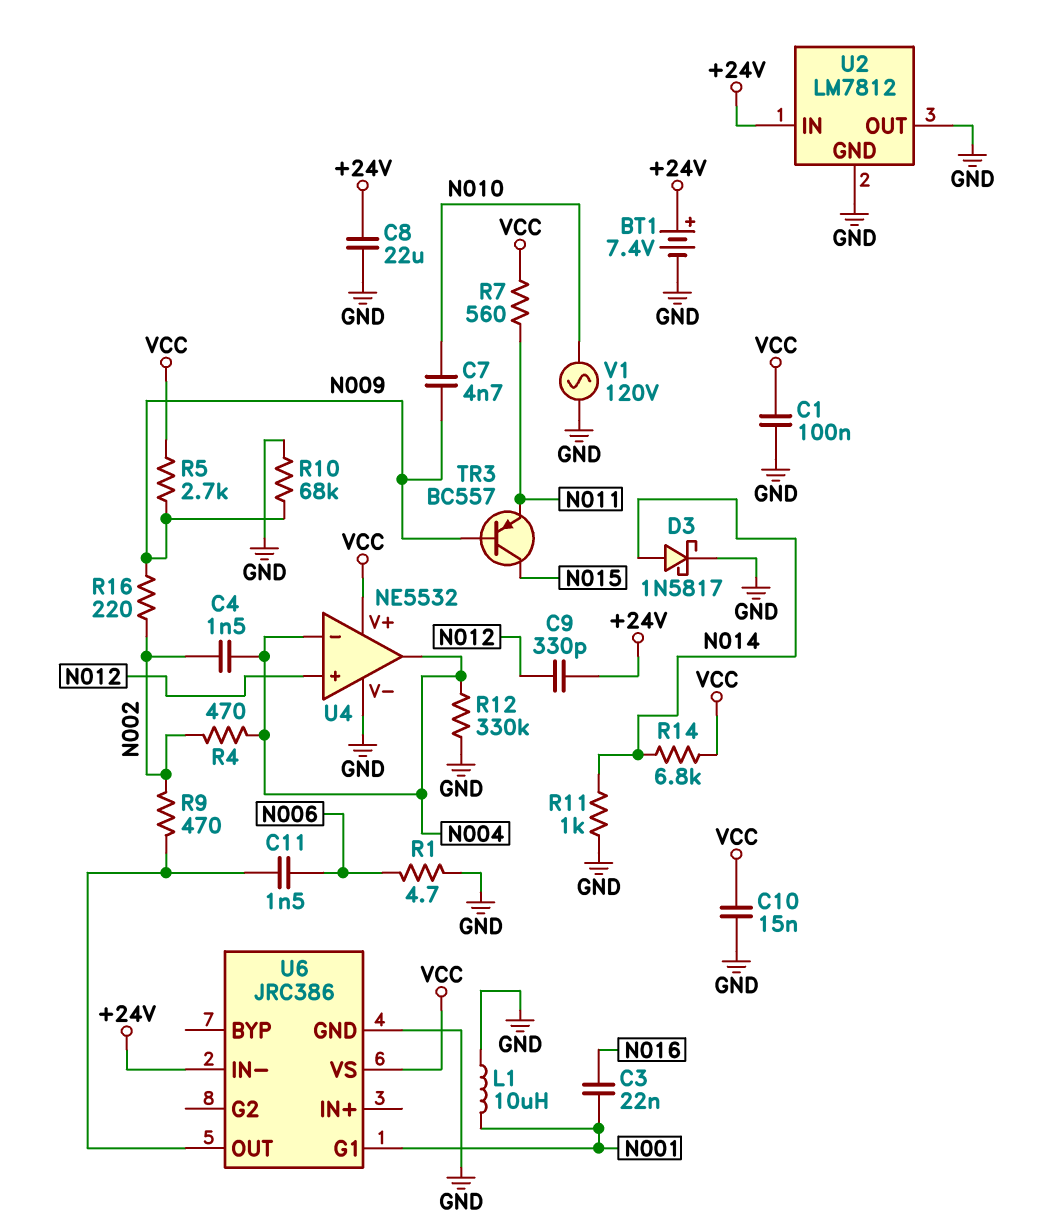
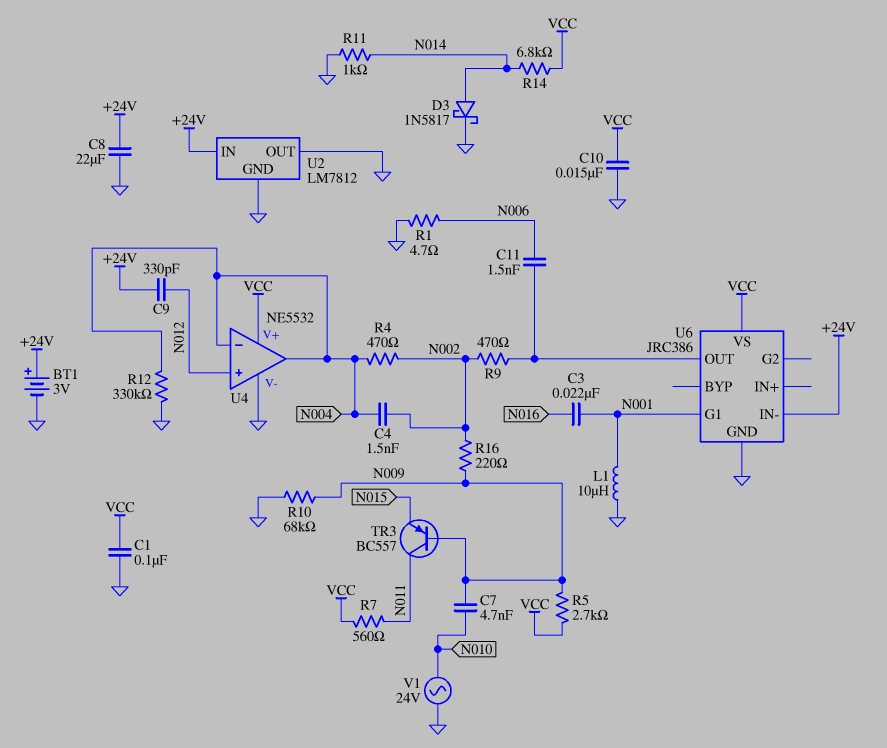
BT1: 7.4V (plus +24V, minus GND) -> 3V (plus +24V, minus GND)
TR3: PNP BC557 (B N009, C N015, E N011) -> PNP BC557 (B N009, C N011, E N015)
V1: AC 120V (GND, N010) -> AC 24V (GND, N010)

